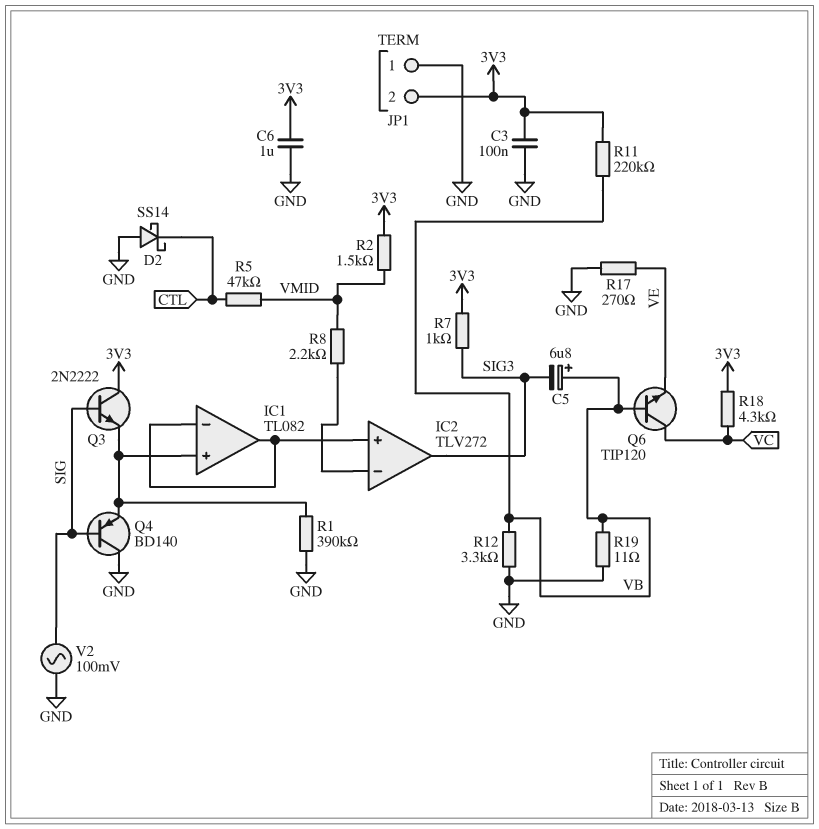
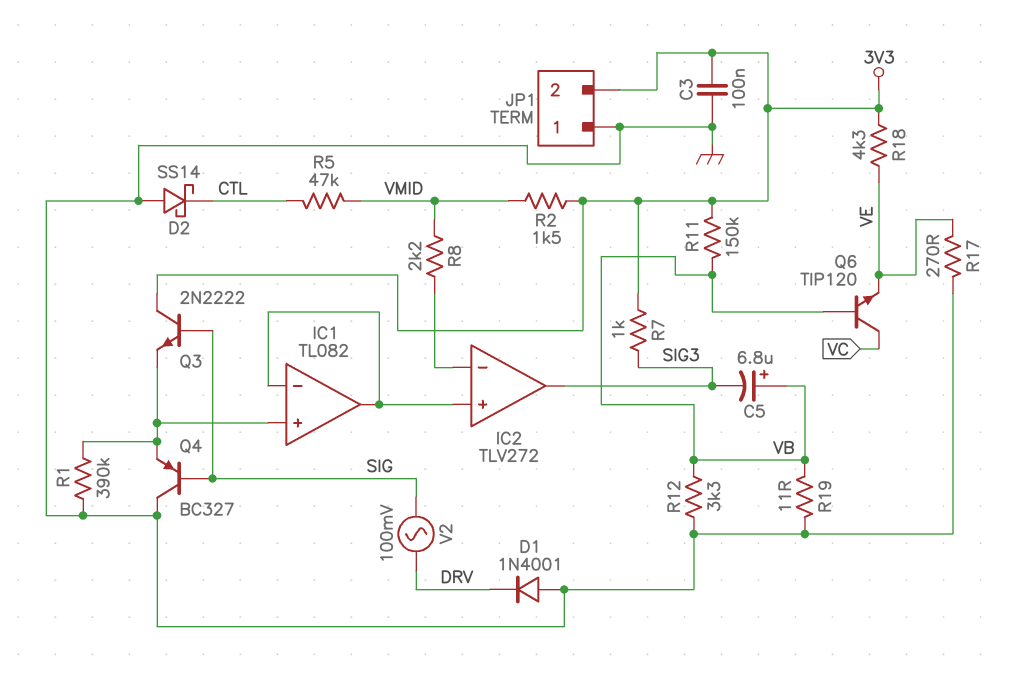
C6: 1uF (3V3, GND) -> none
D1: none -> diode 1N4001 (A GND, K DRV)
Q4: PNP BD140 (B SIG, C GND, E IC1/in+) -> PNP BC327 (B SIG, C GND, E IC1/in+)
R11: 220k (3V3, VB) -> 150k (3V3, VB)
R18: 4.3k (3V3, VC) -> 4.3k (3V3, VE)
V2: AC 100mV (GND, SIG) -> AC 100mV (DRV, SIG)

